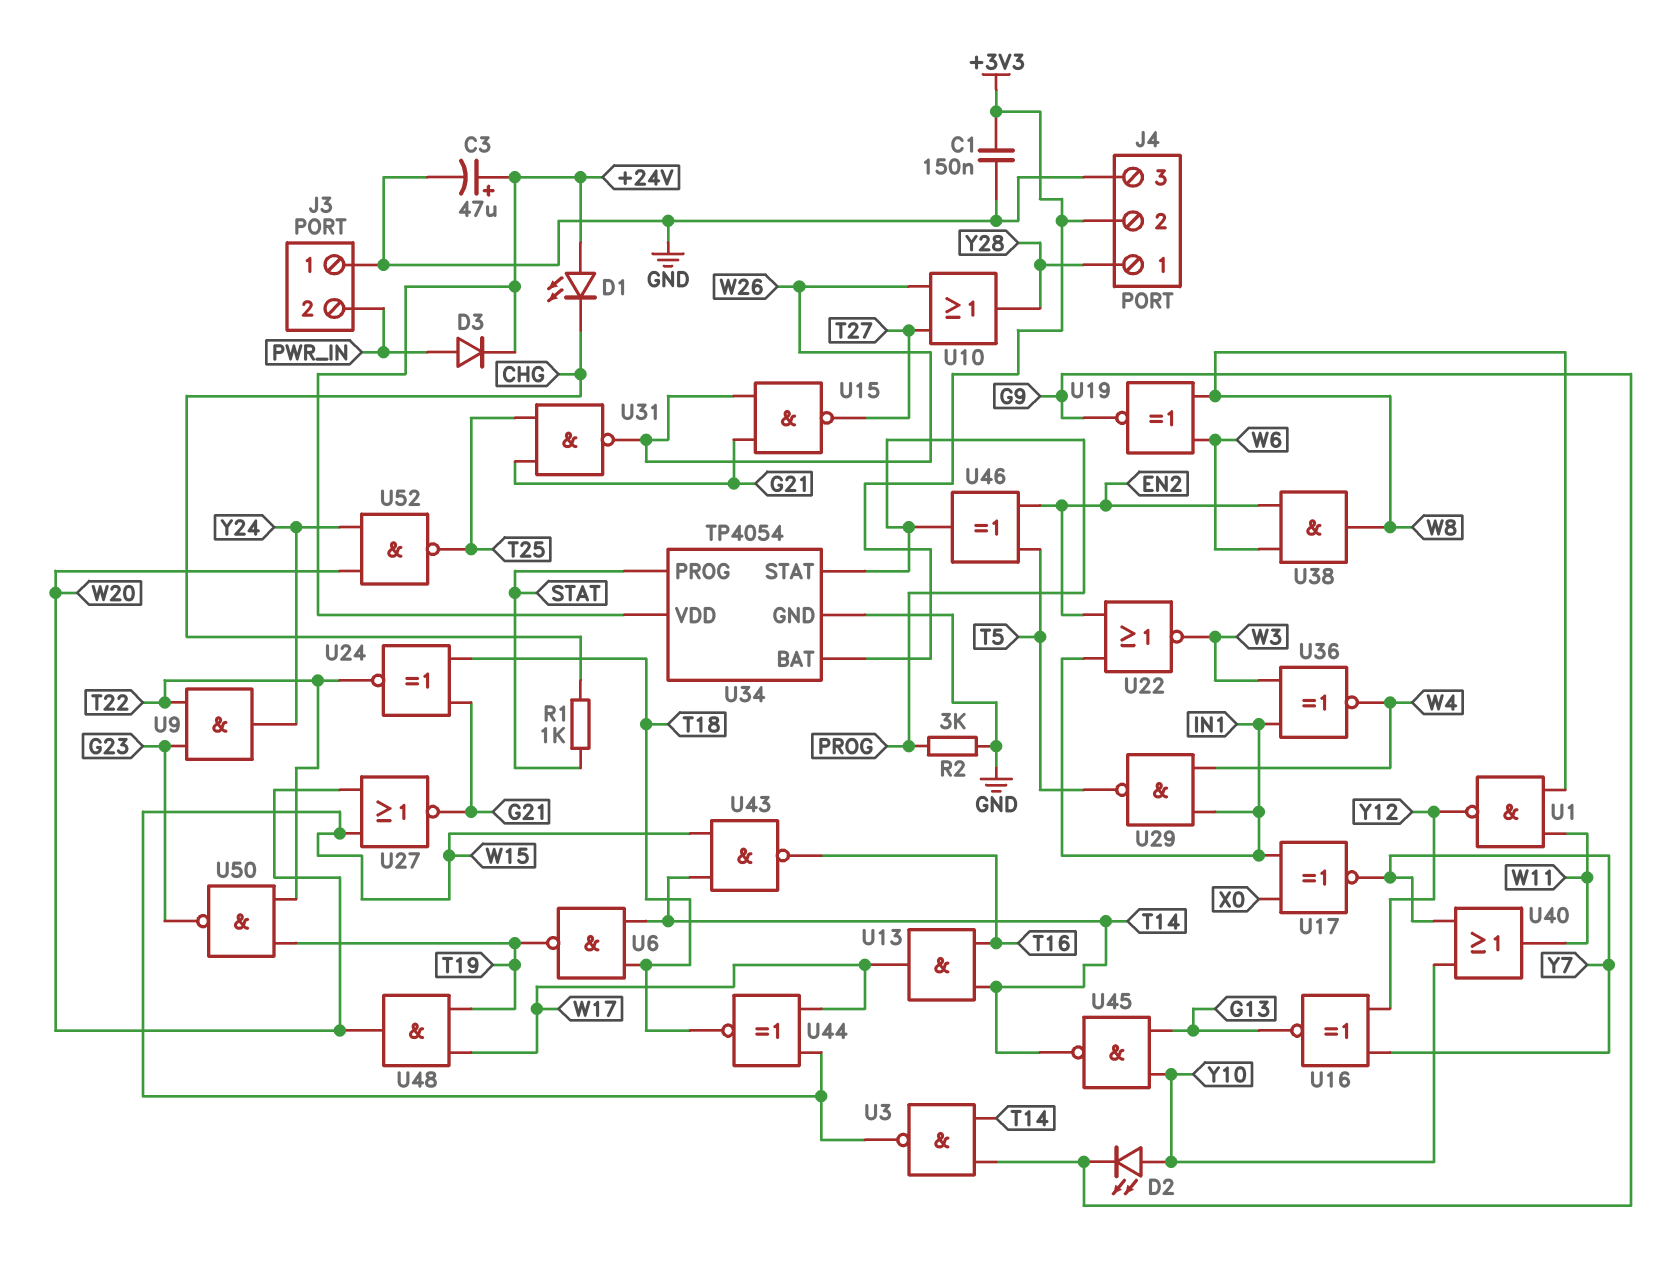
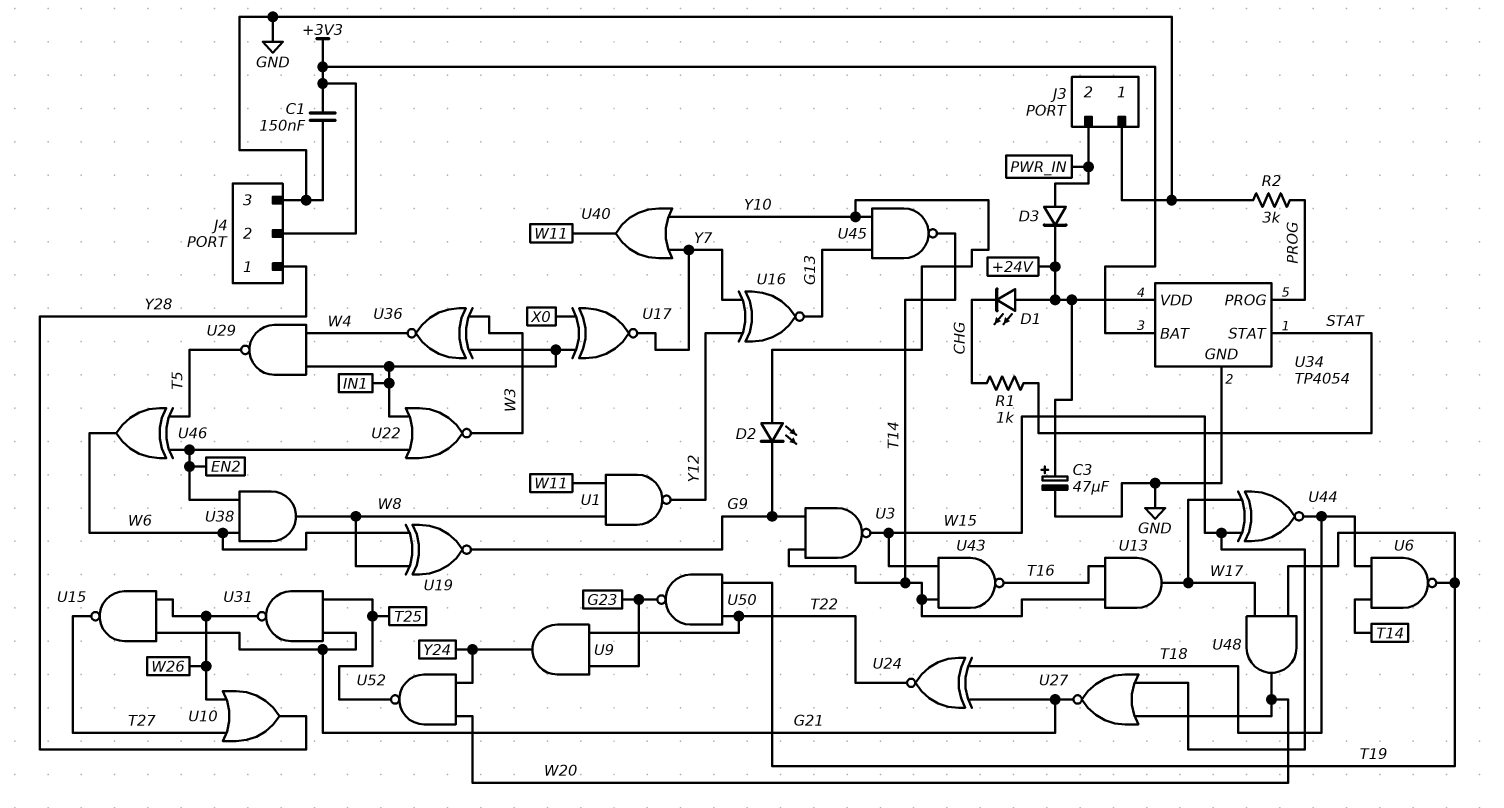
U34 pin PROG: STAT -> PROG
U34 pin STAT: PROG -> STAT
U46: XOR (in EN2, in T5, out PROG) -> XOR (in EN2, in T5, out W6)

